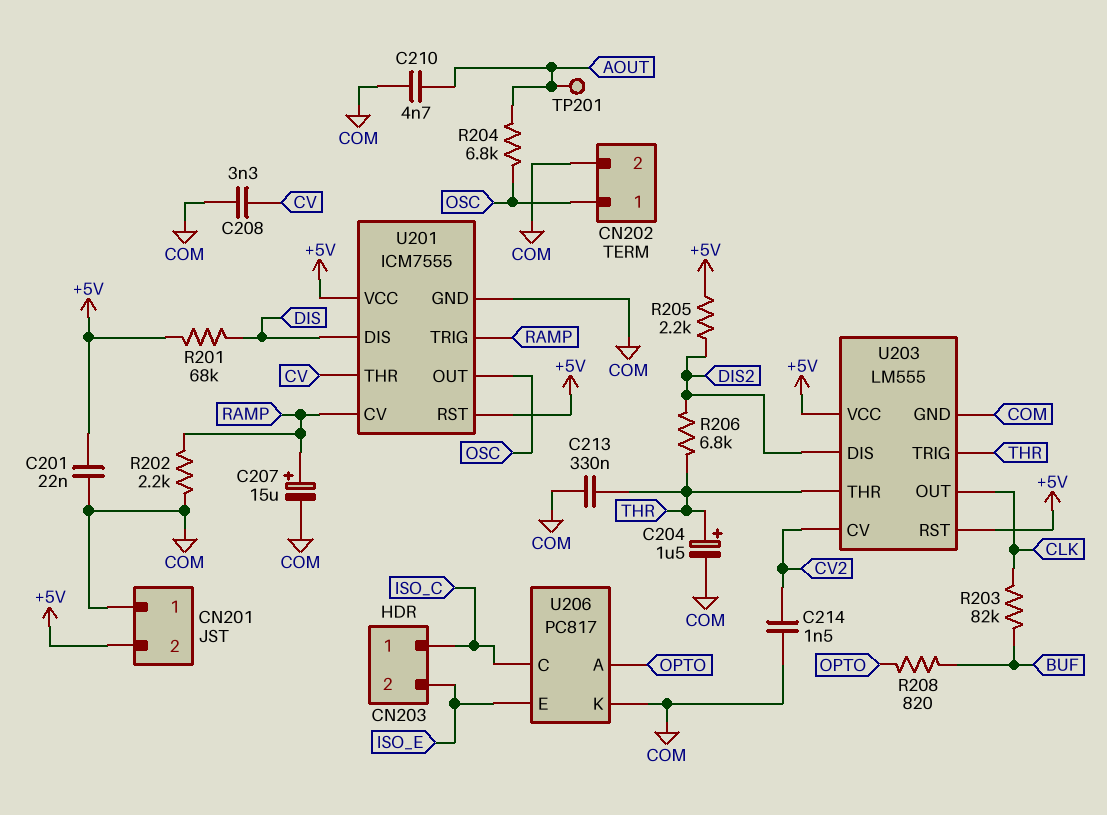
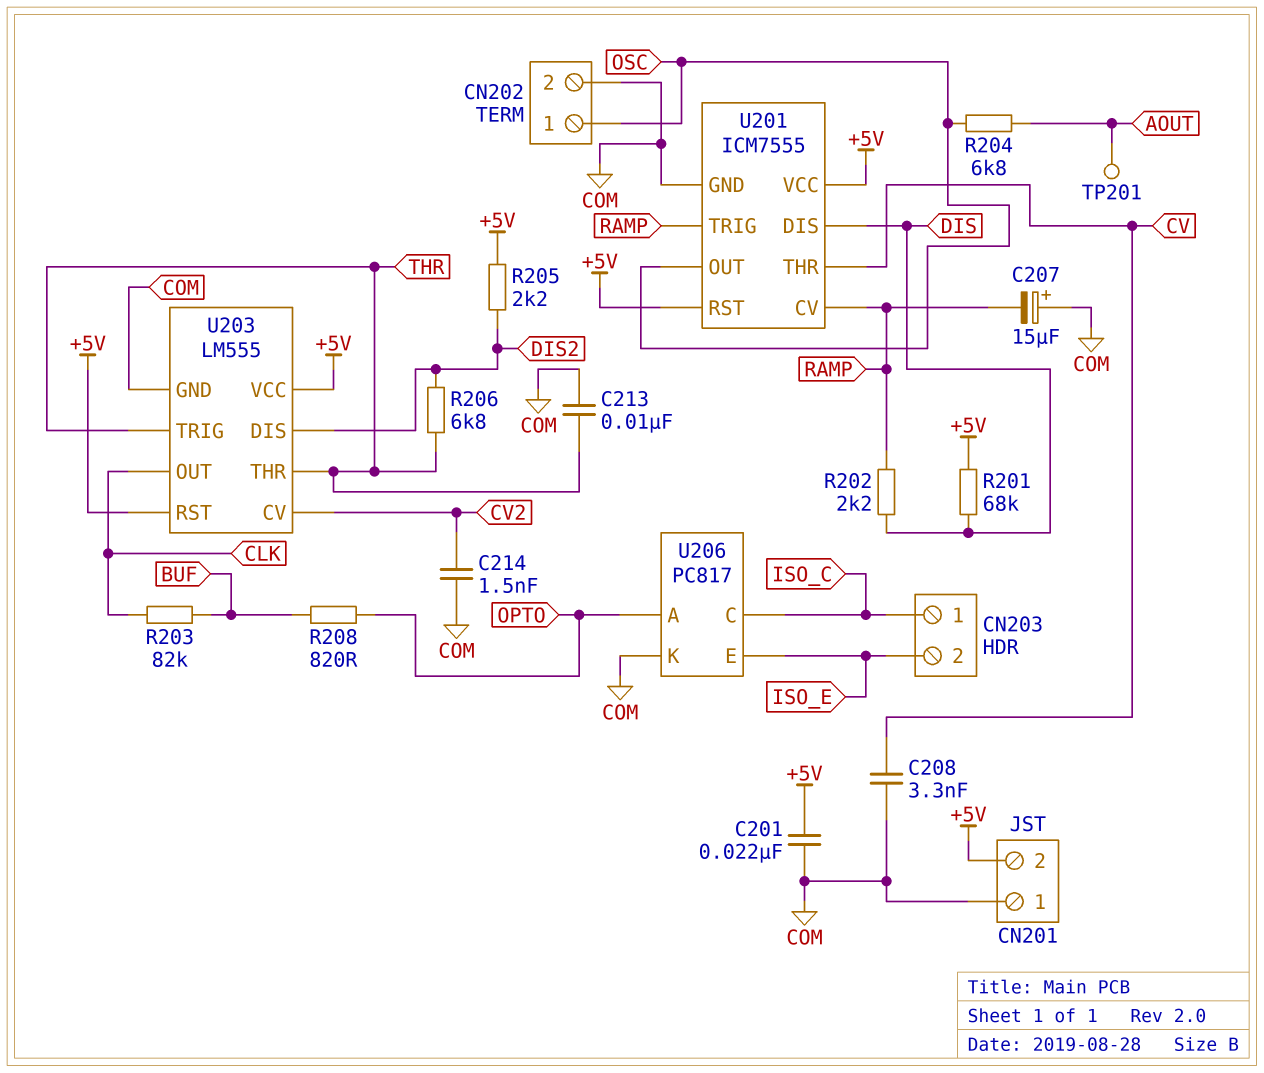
C204: 1.5uF (plus THR, minus COM) -> none
C207: 15uF (plus RAMP, minus COM) -> 15uF (plus COM, minus RAMP)
C210: 4.7nF (AOUT, COM) -> none
C213: 330nF (COM, THR) -> 10nF (COM, THR)
R202: 2.2k (COM, RAMP) -> 2.2k (DIS, RAMP)

